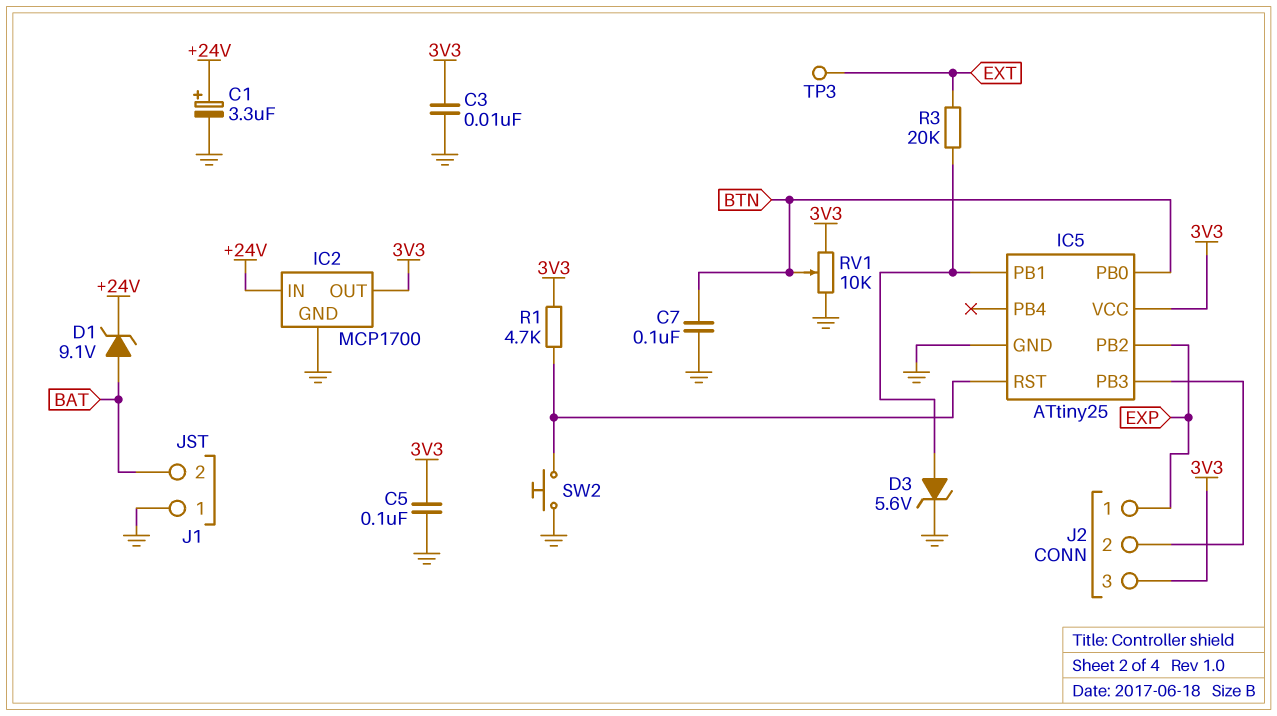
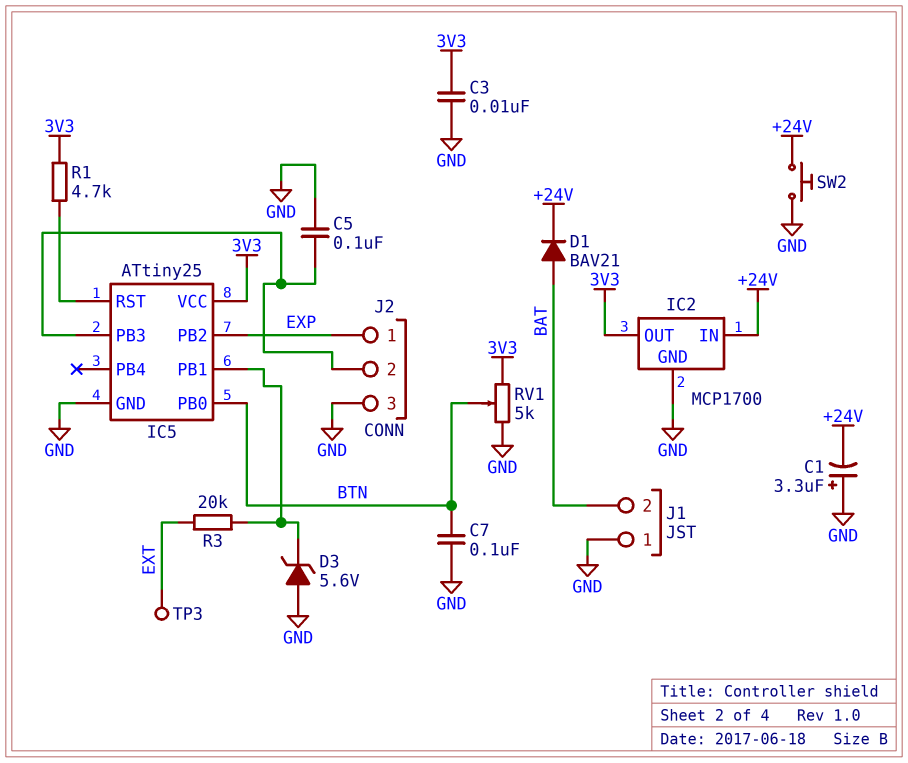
C1: 3.3uF (plus +24V, minus GND) -> 3.3uF (plus GND, minus +24V)
C5: 100nF (3V3, GND) -> 100nF (GND, IC5/PB3)
D1: zener 9.1V (A BAT, K +24V) -> diode BAV21 (A BAT, K +24V)
D3: zener 5.6V (A IC5/PB1, K GND) -> zener 5.6V (A GND, K IC5/PB1)
J2 pin 3: 3V3 -> GND
RV1: 10k (3V3, GND, wiper BTN) -> 5k (3V3, GND, wiper BTN)
SW2: button (GND, IC5/RST) -> button (+24V, GND)

